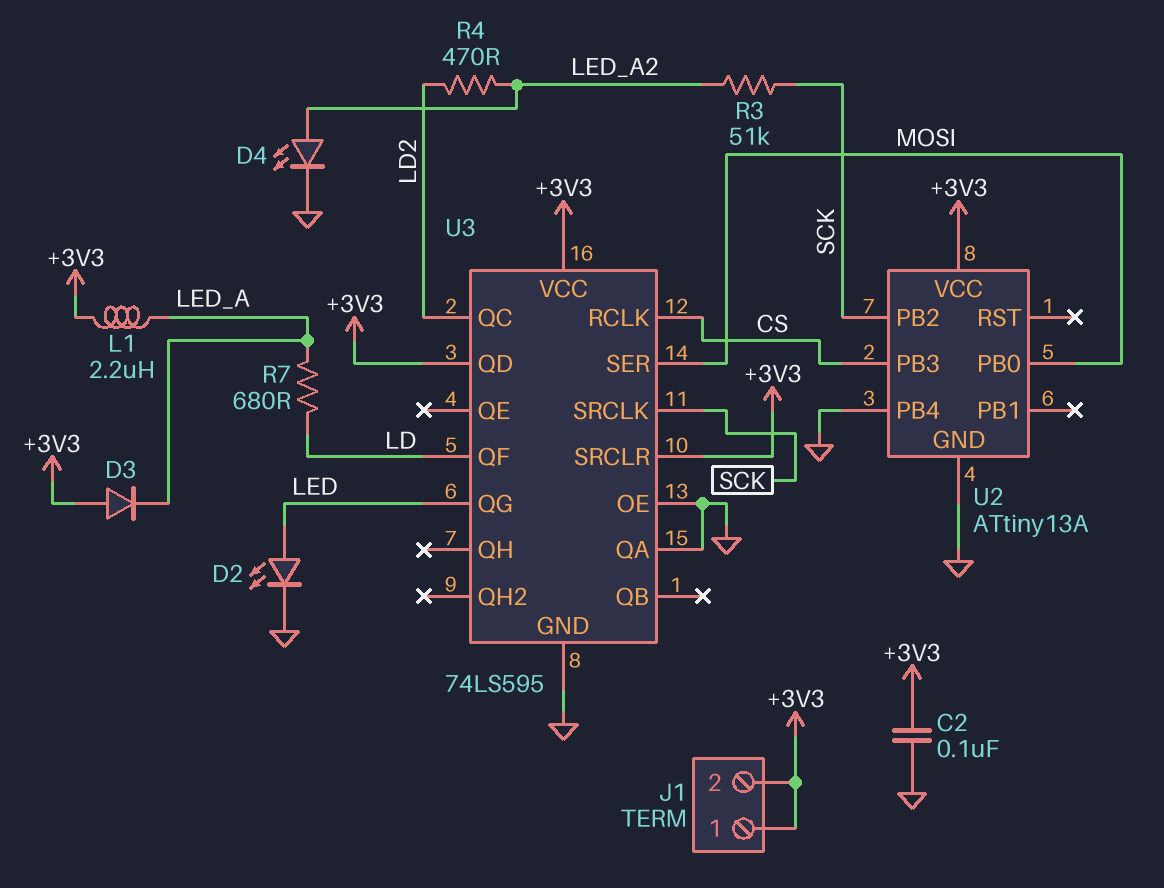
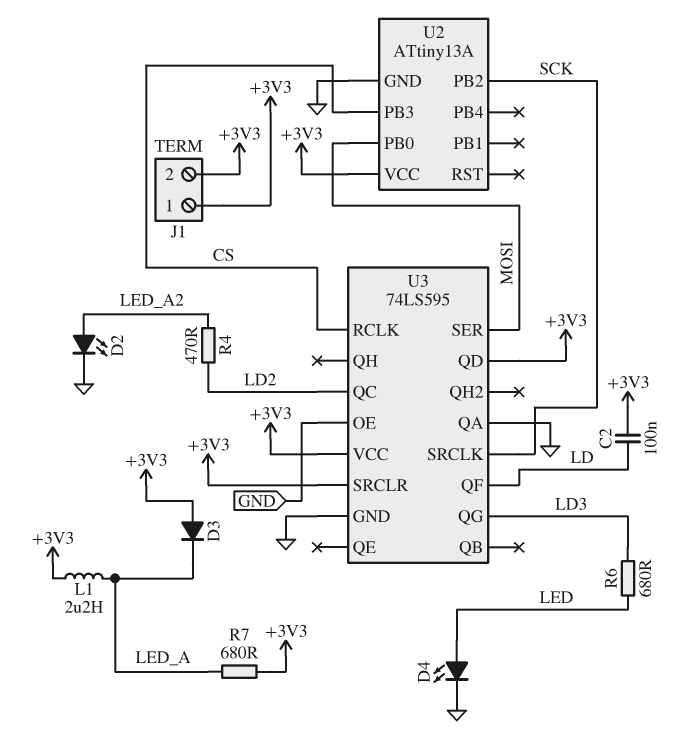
C2: 100nF (+3V3, GND) -> 100nF (+3V3, LD)
D2: LED (A LED, K GND) -> LED (A LED_A2, K GND)
D4: LED (A LED_A2, K GND) -> LED (A LED, K GND)
R3: 51k (LED_A2, SCK) -> none
R6: none -> 680 (LD3, LED)
R7: 680 (LD, LED_A) -> 680 (+3V3, LED_A)
U2 pin PB4: GND -> none
U3 pin QG: LED -> LD3

